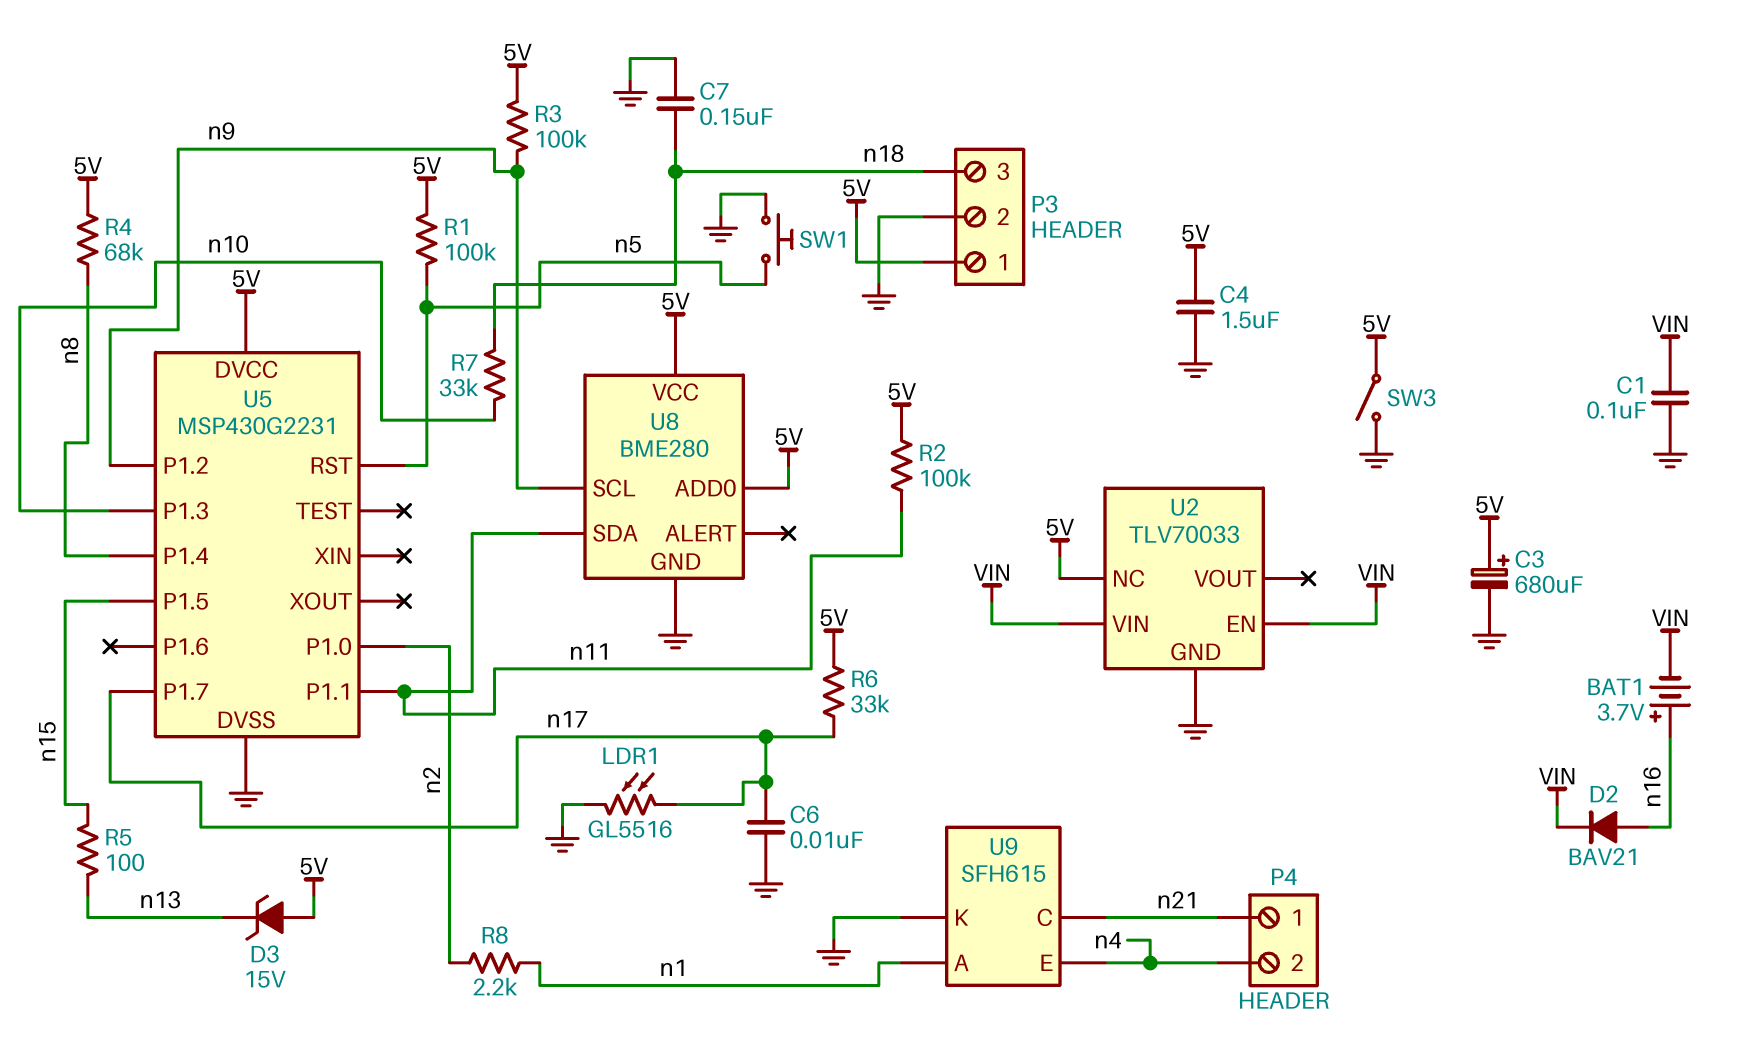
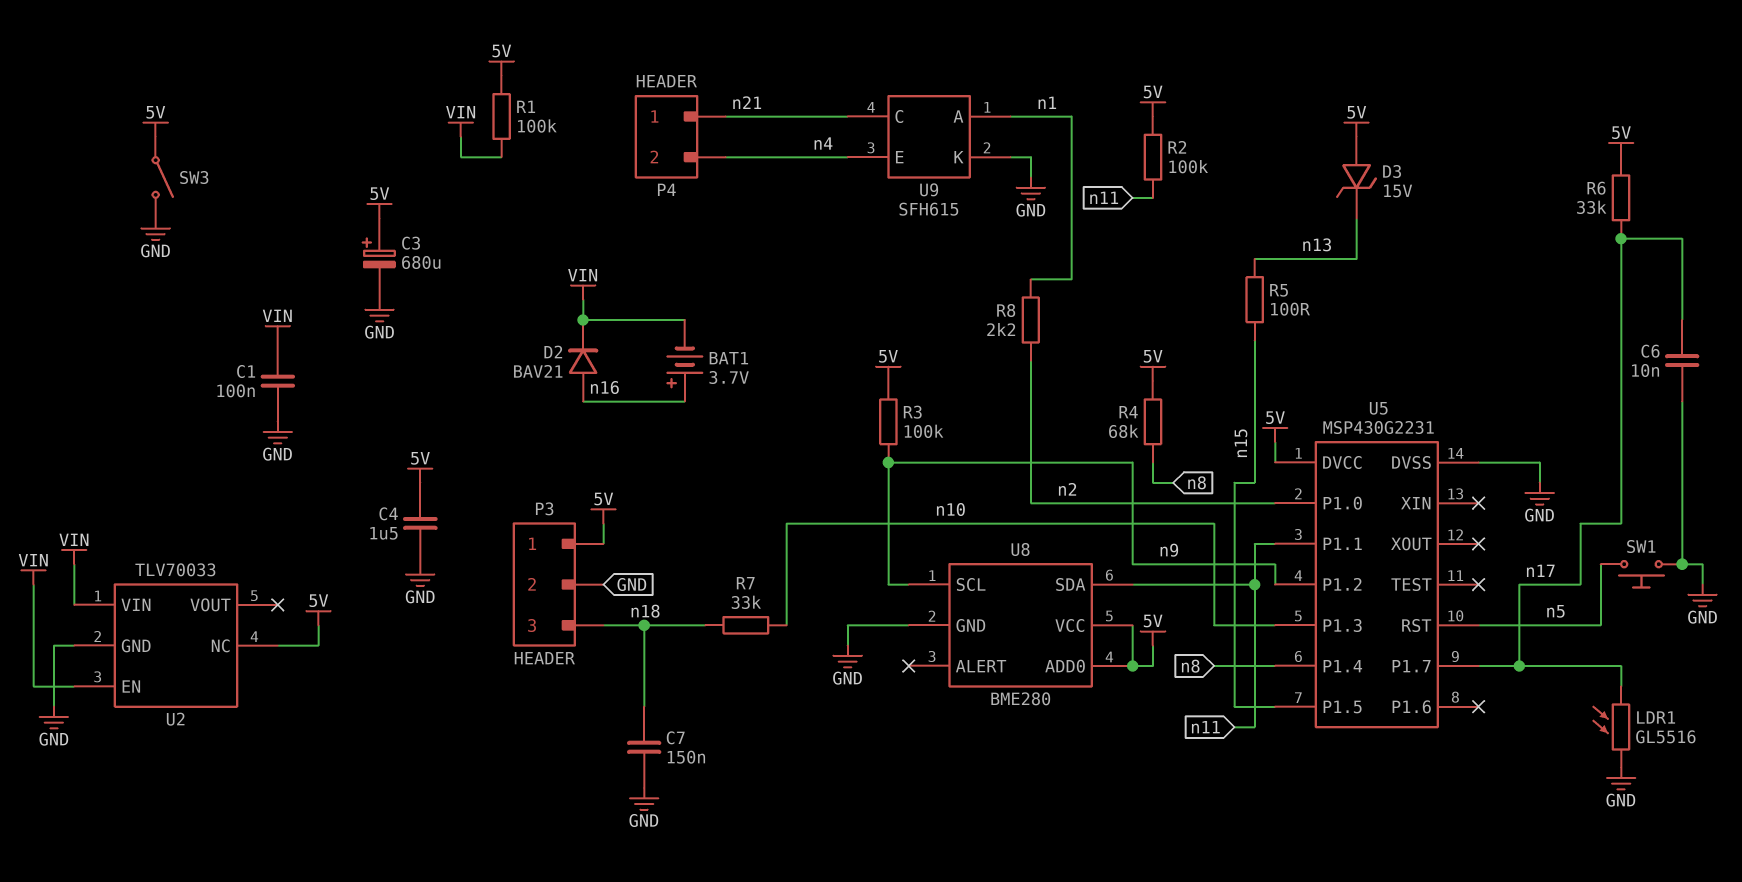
R1: 100k (5V, n5) -> 100k (5V, VIN)

